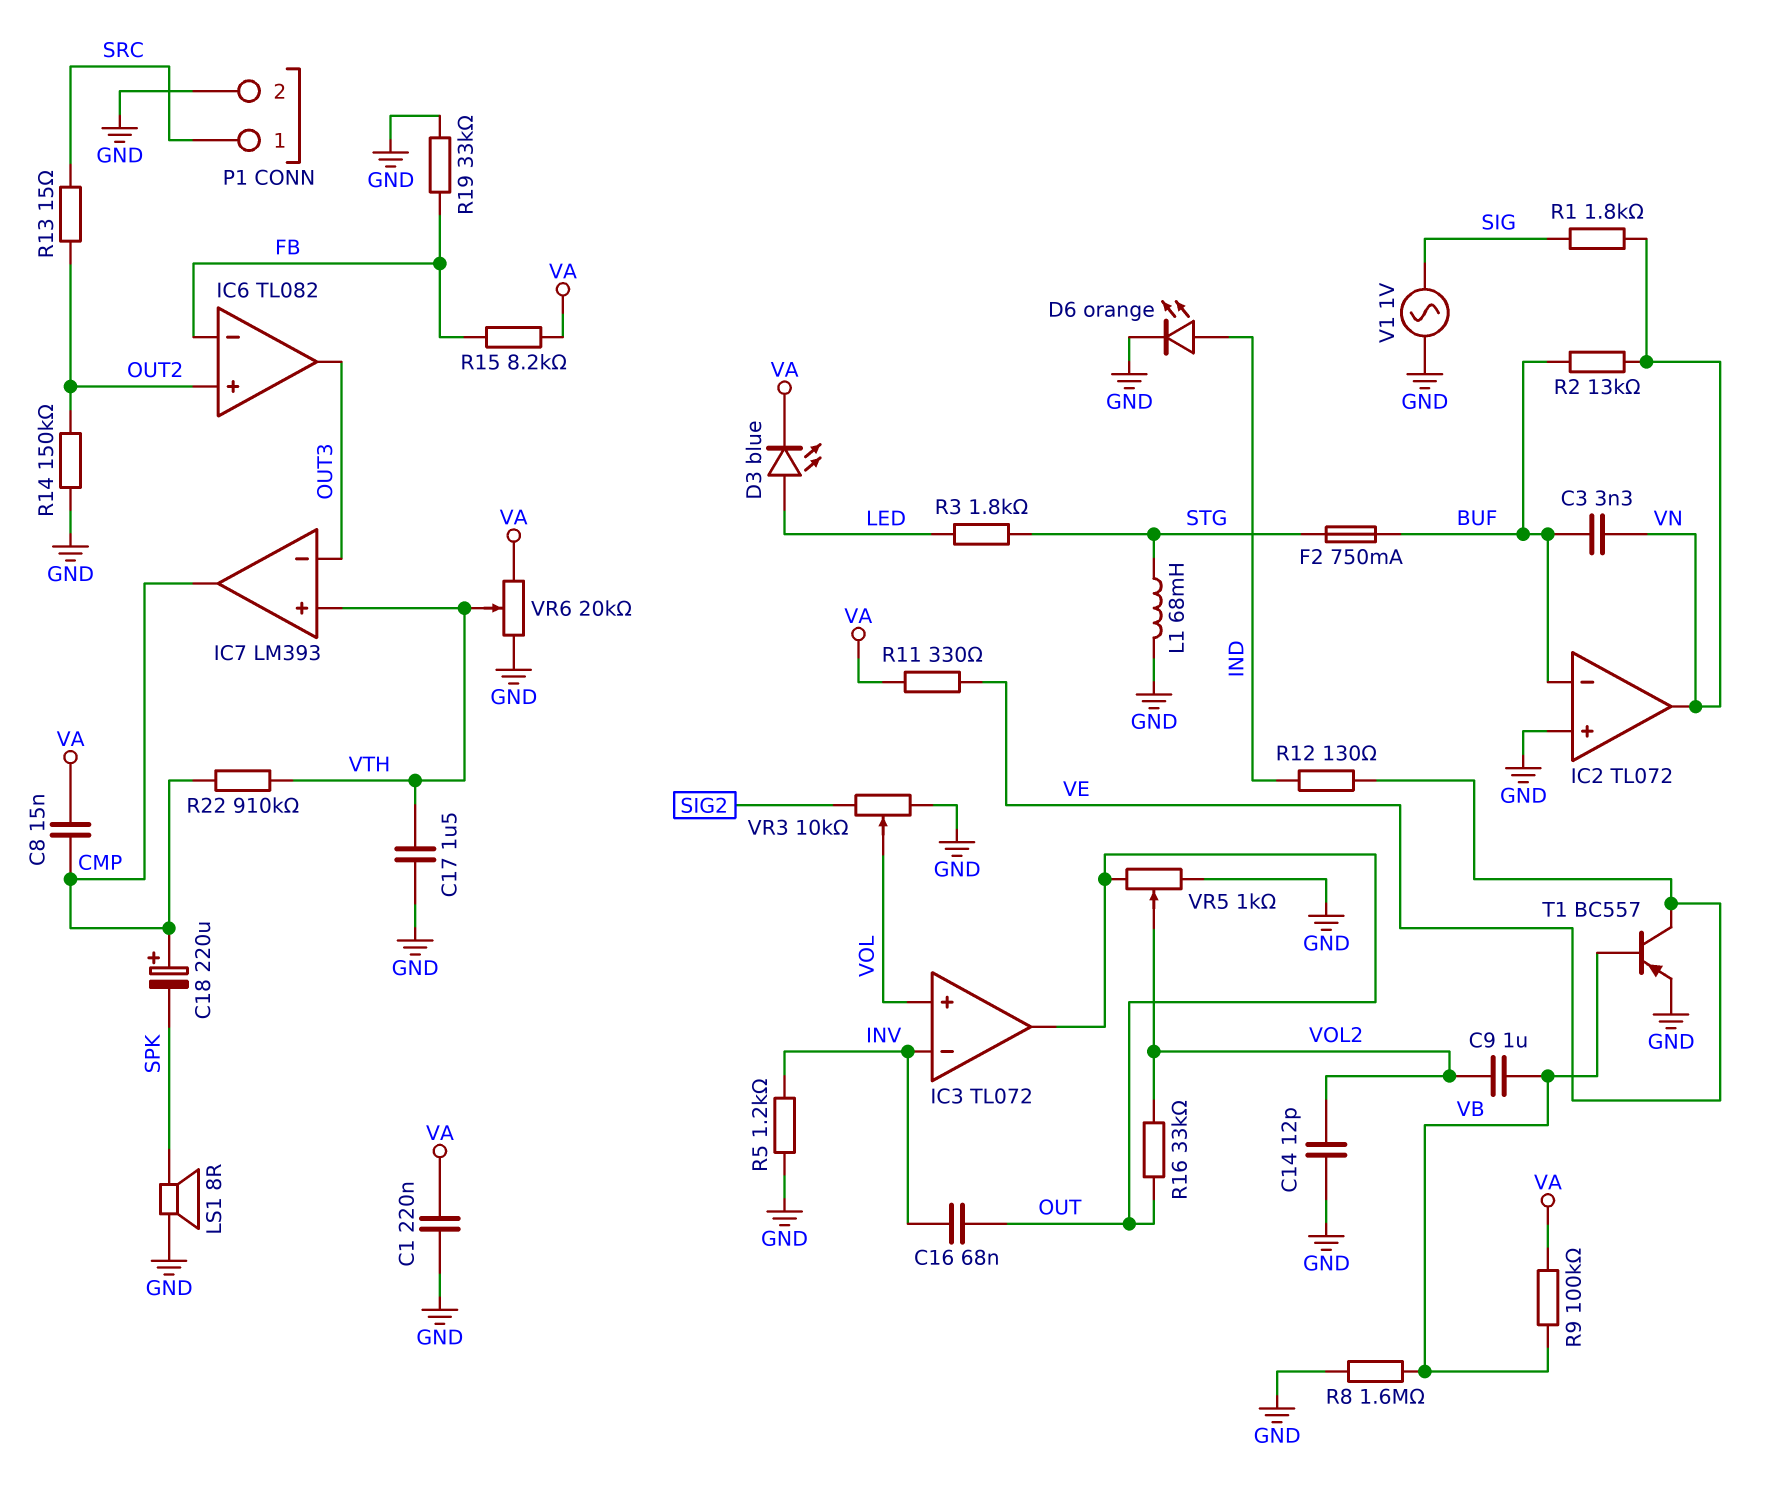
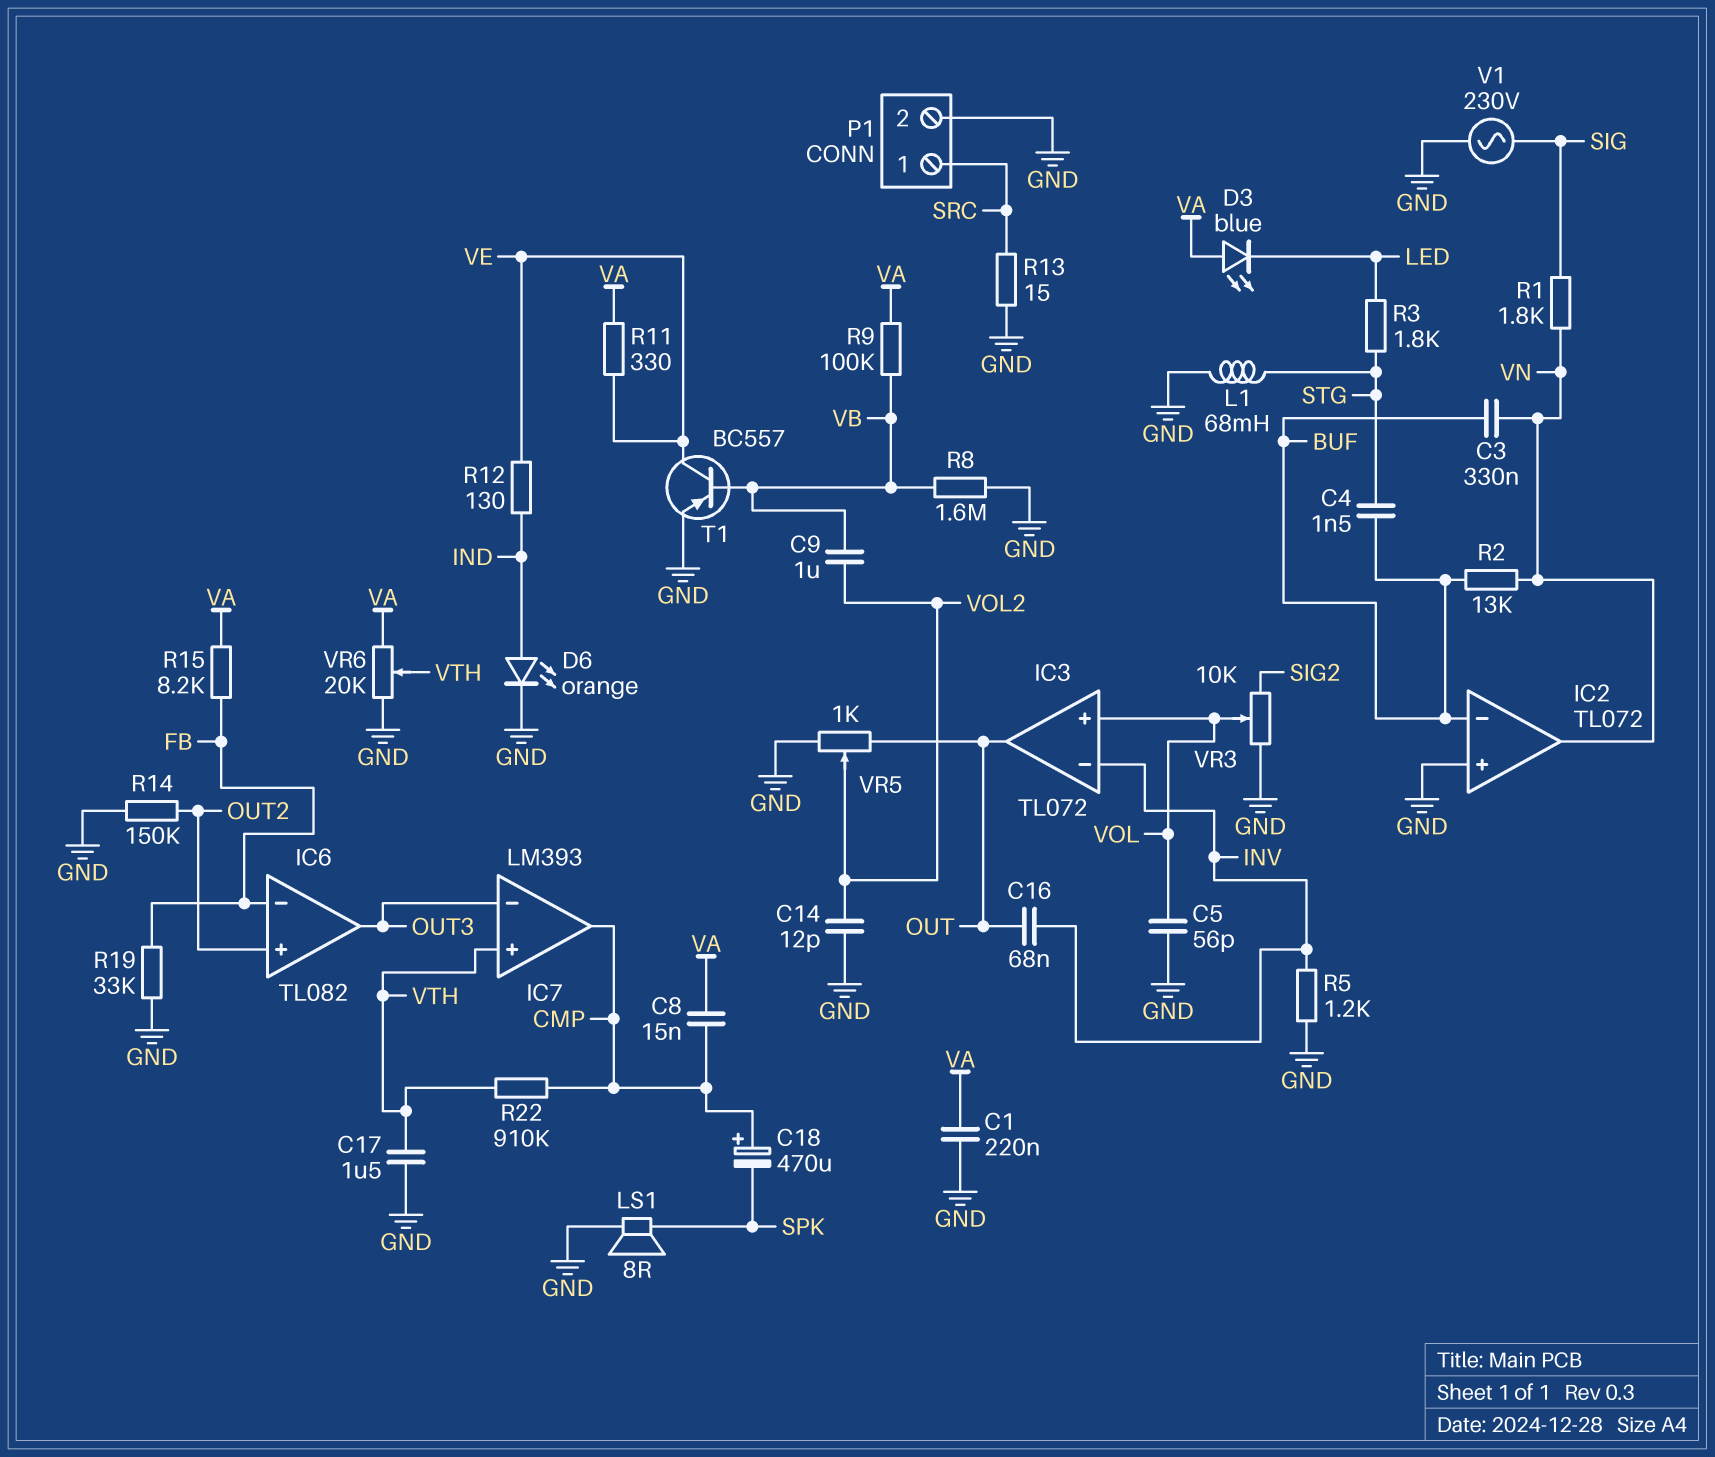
C3: 3.3nF (BUF, VN) -> 330nF (BUF, VN)
C4: none -> 1.5nF (BUF, STG)
C5: none -> 56pF (GND, VOL)
C18: 220uF (plus CMP, minus SPK) -> 470uF (plus CMP, minus SPK)
D3: LED blue (A LED, K VA) -> LED blue (A VA, K LED)
F2: 750mA (BUF, STG) -> none
R13: 15 (OUT2, SRC) -> 15 (GND, SRC)
R16: 33k (OUT, VOL2) -> none
V1: AC 1V (GND, SIG) -> AC 230V (GND, SIG)

